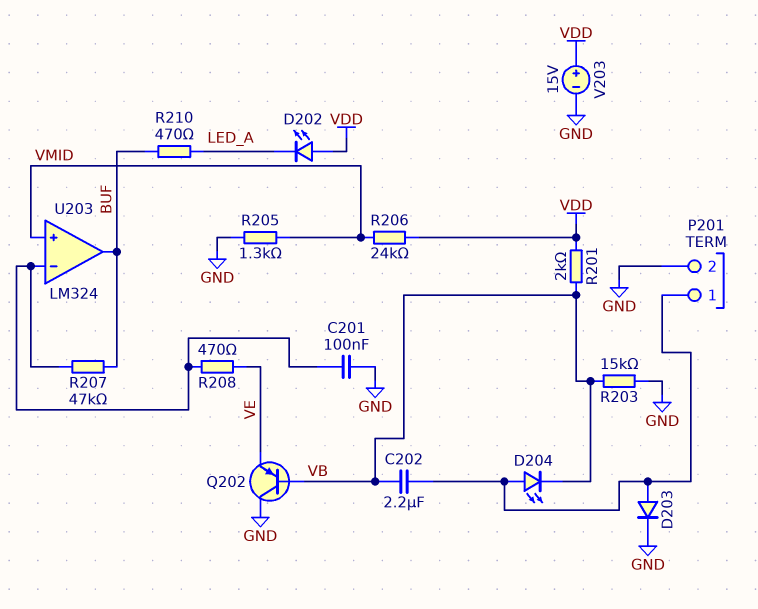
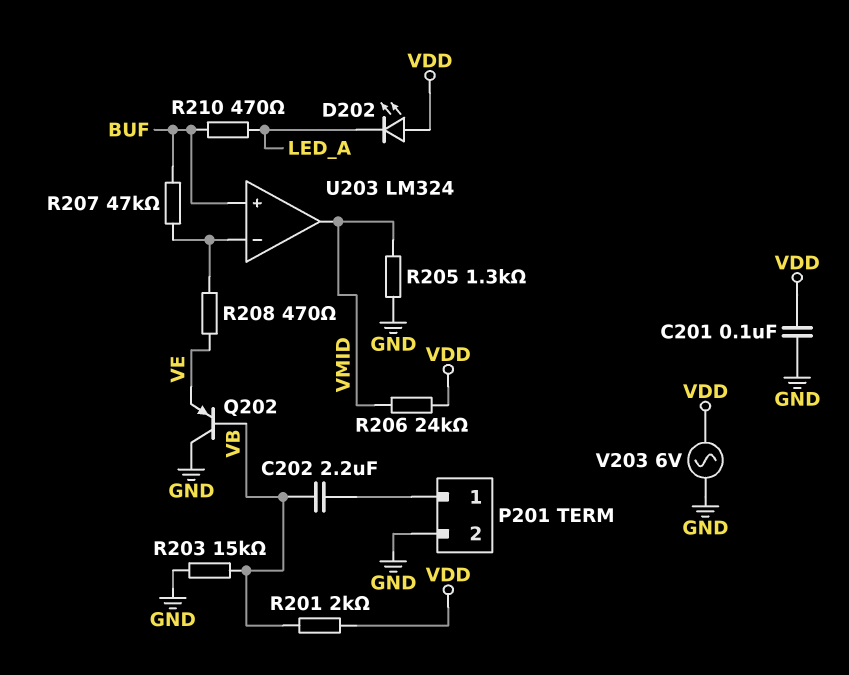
C201: 100nF (GND, U203/in-) -> 100nF (GND, VDD)
D203: diode (A P201/1, K GND) -> none
D204: LED (A P201/1, K VB) -> none
U203 pin in+: VMID -> BUF
U203 pin out: BUF -> VMID
V203: 15V (plus VDD, minus GND) -> AC 6V (GND, VDD)

